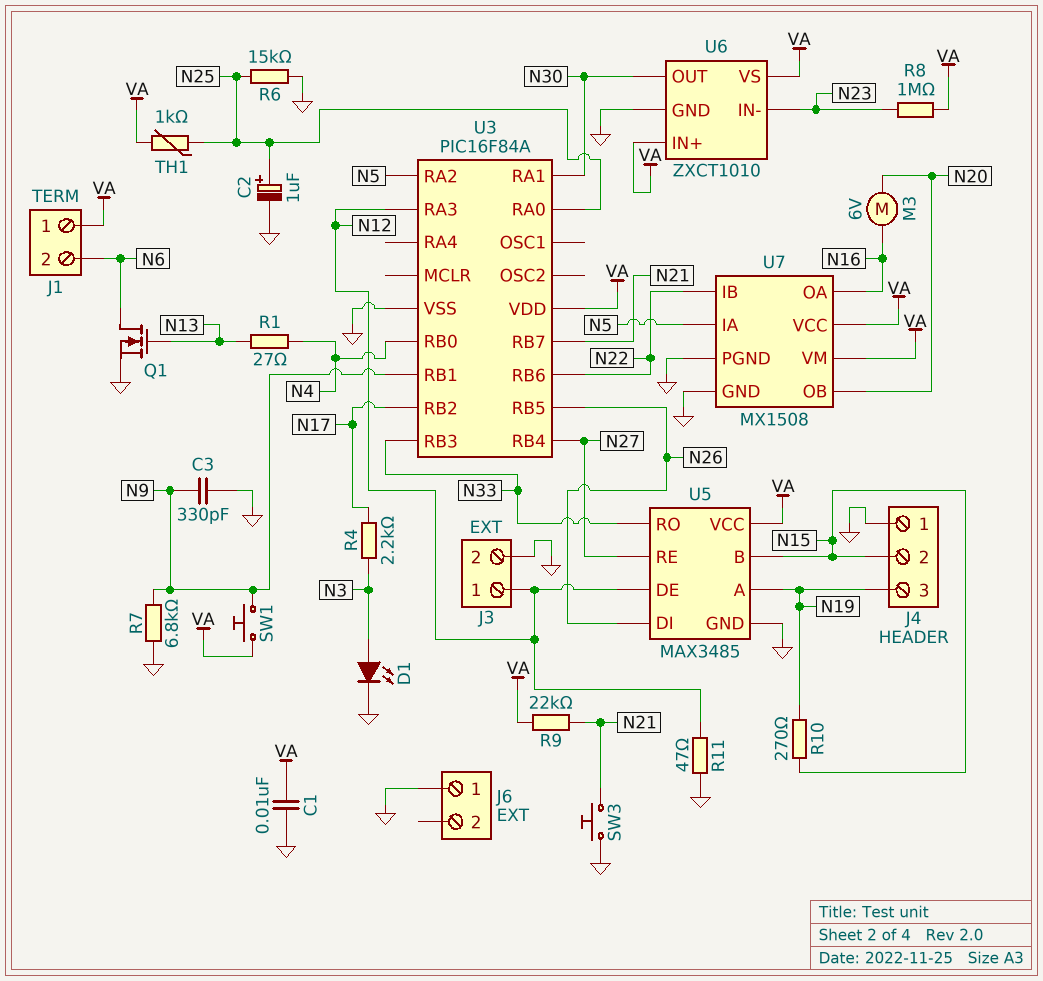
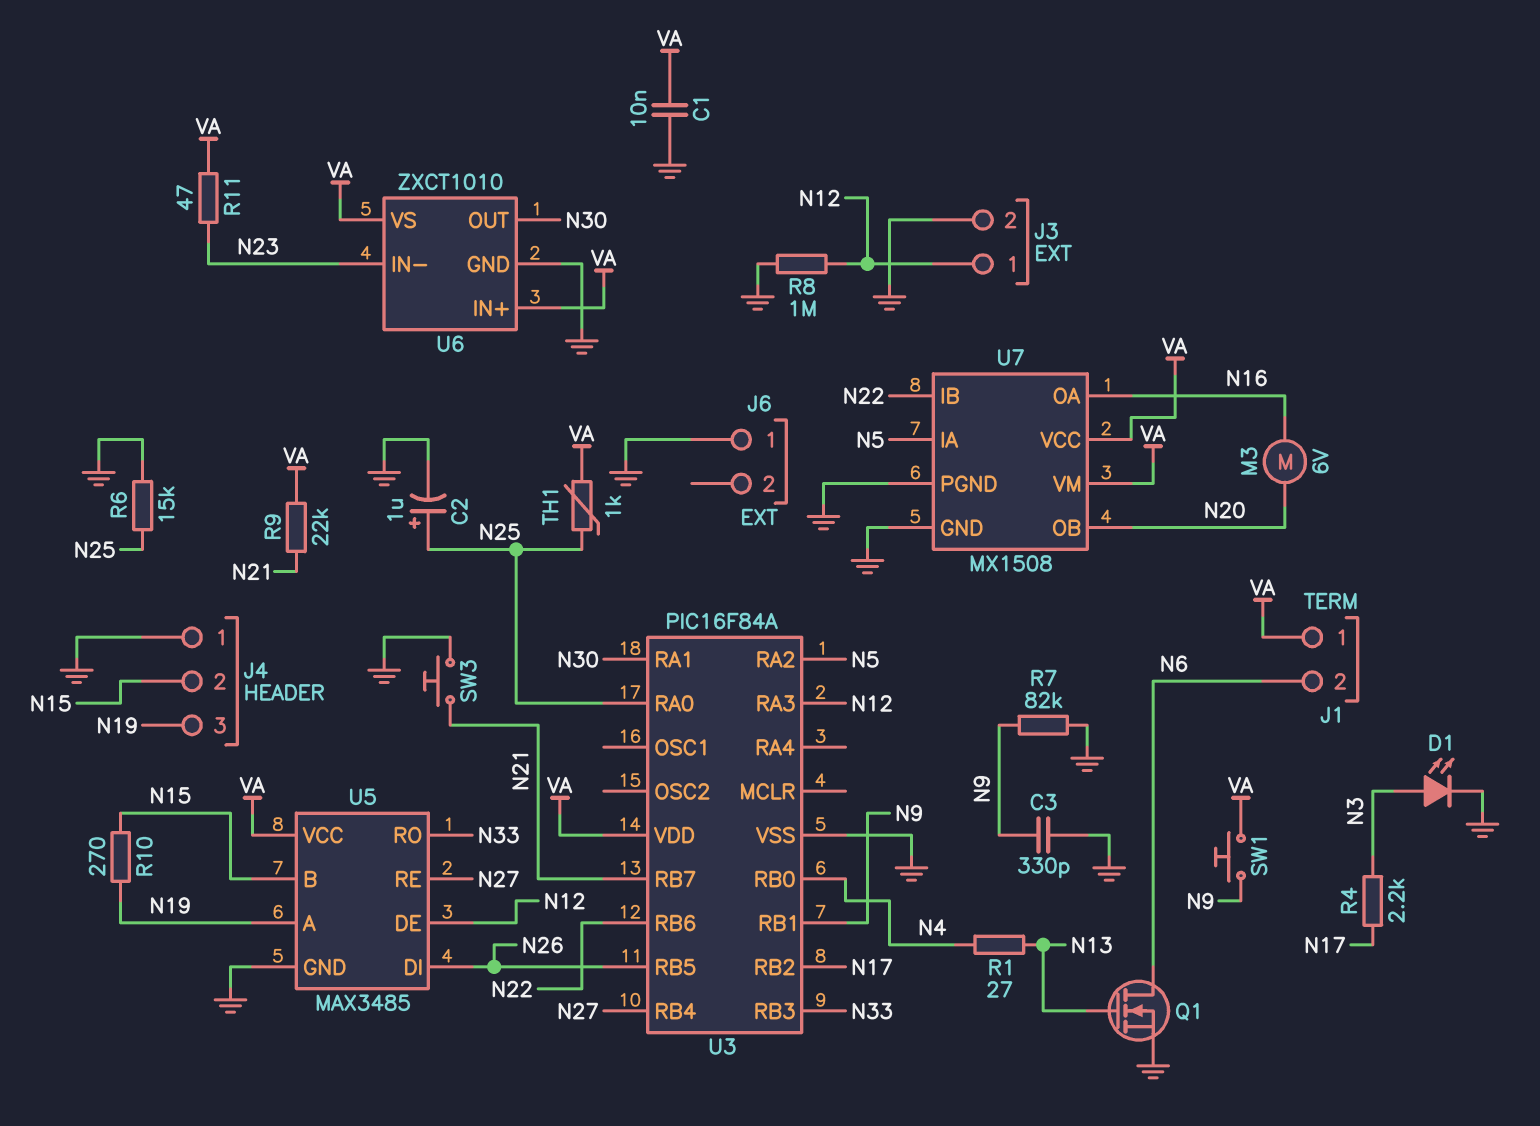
R7: 6.8k (GND, N9) -> 82k (GND, N9)
R8: 1M (N23, VA) -> 1M (GND, N12)
R11: 47 (GND, N12) -> 47 (N23, VA)

